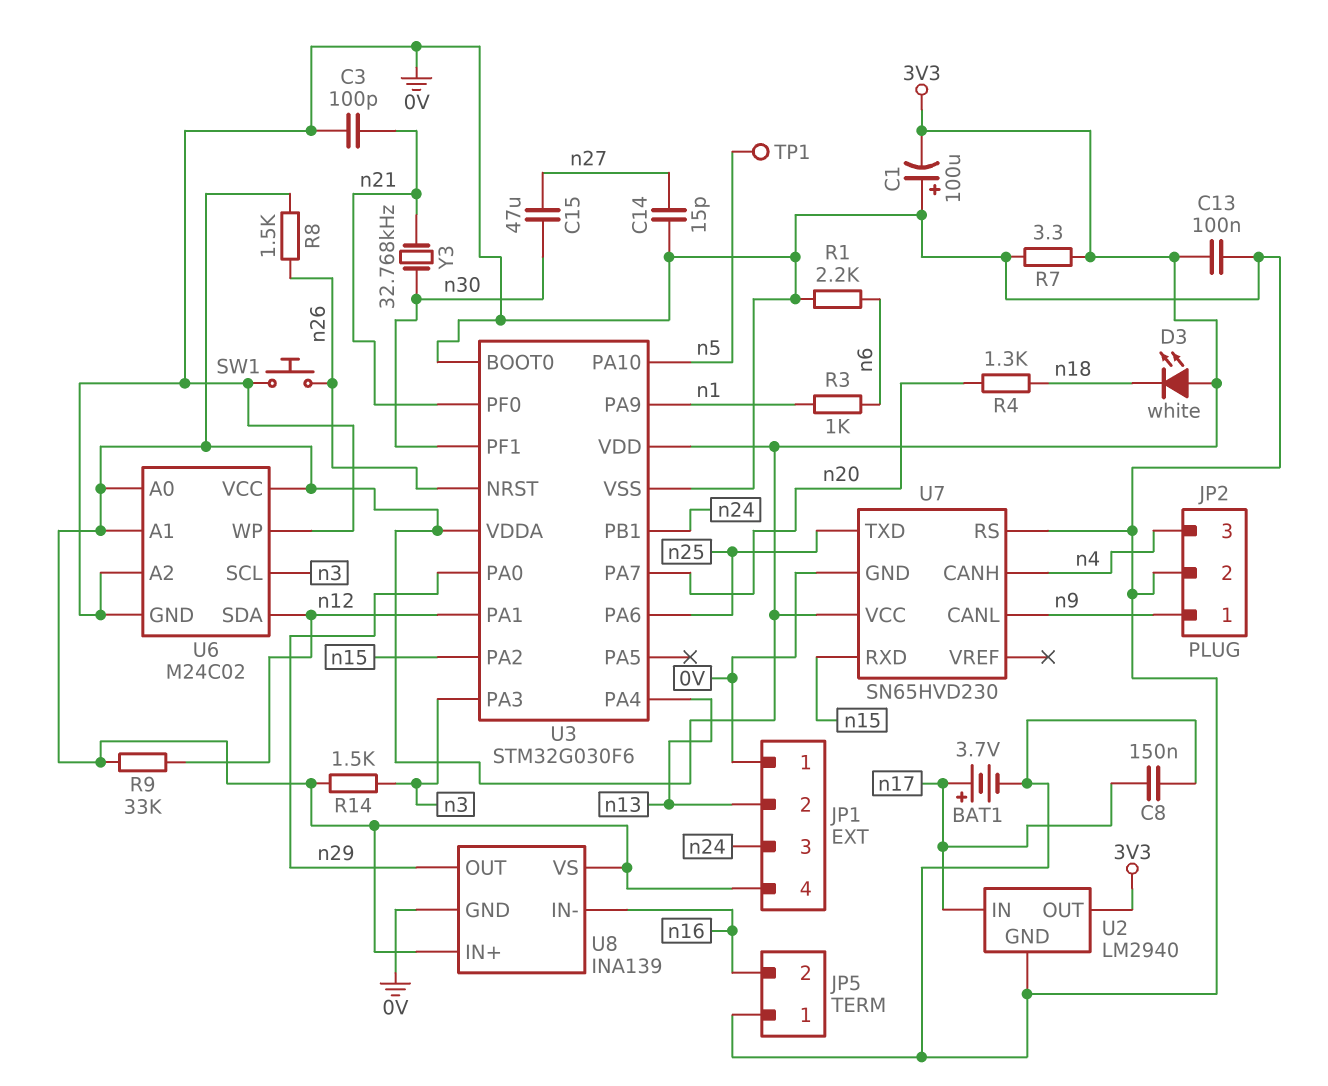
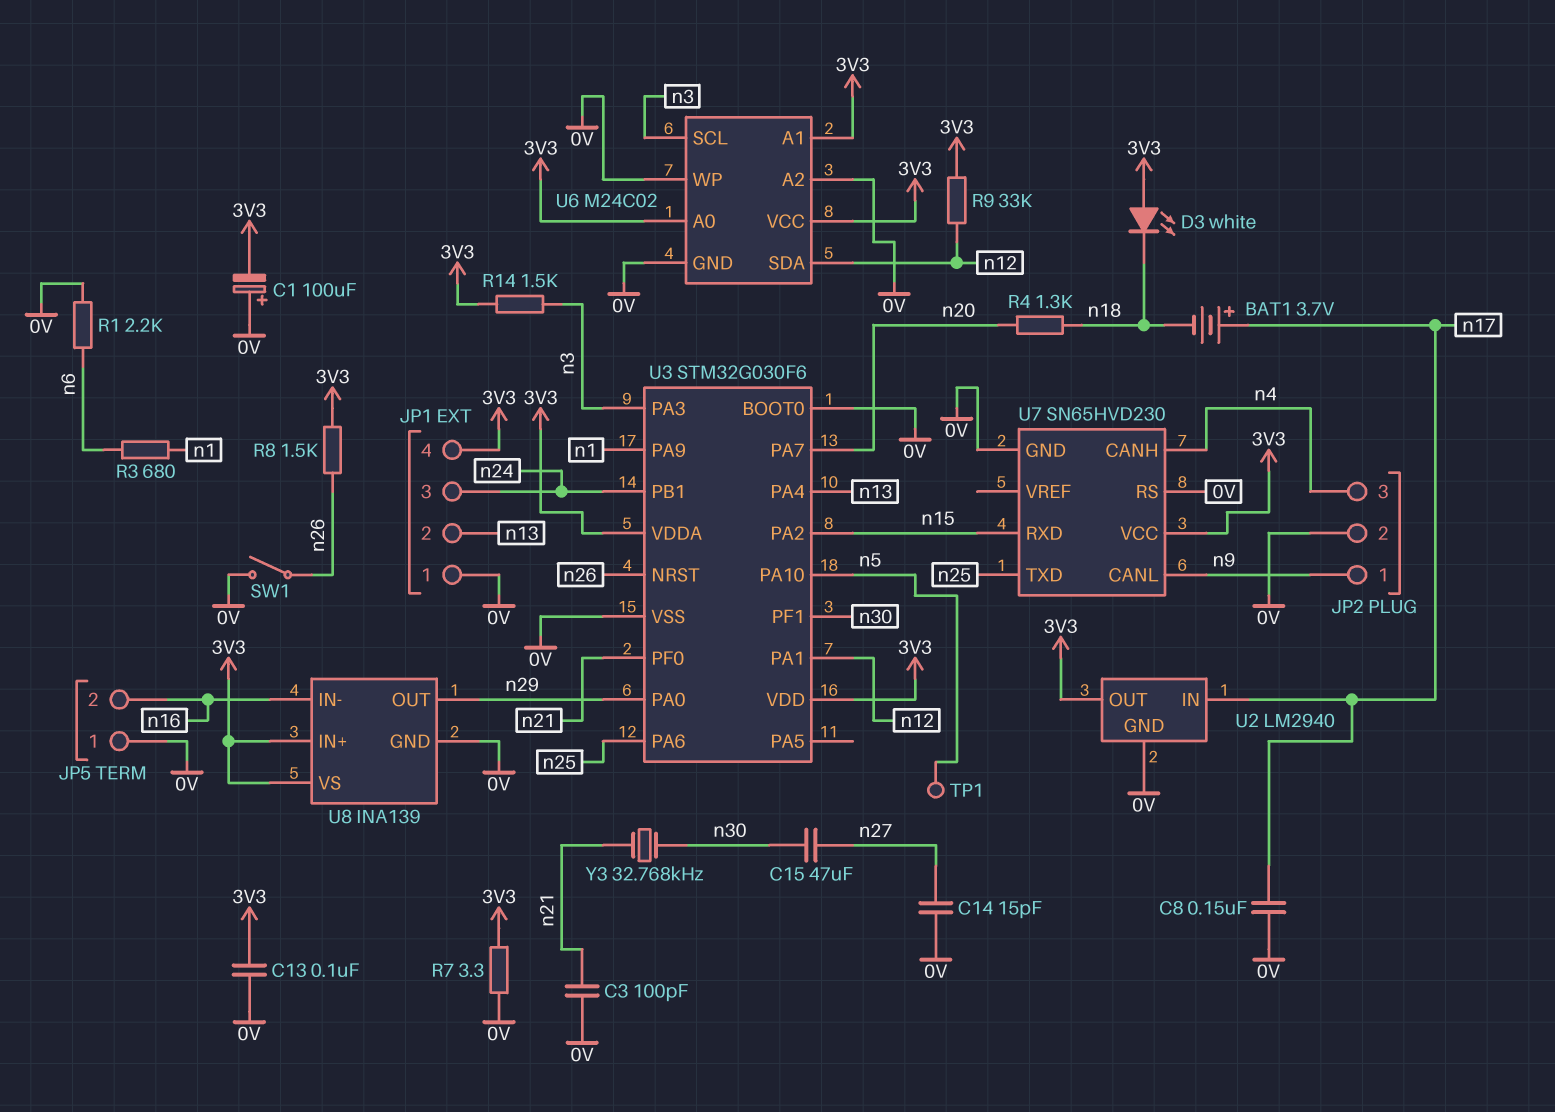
BAT1: 3.7V (plus n17, minus 0V) -> 3.7V (plus n17, minus n18)
R3: 1k (n1, n6) -> 680 (n1, n6)
SW1: button (0V, n26) -> switch (0V, n26)

